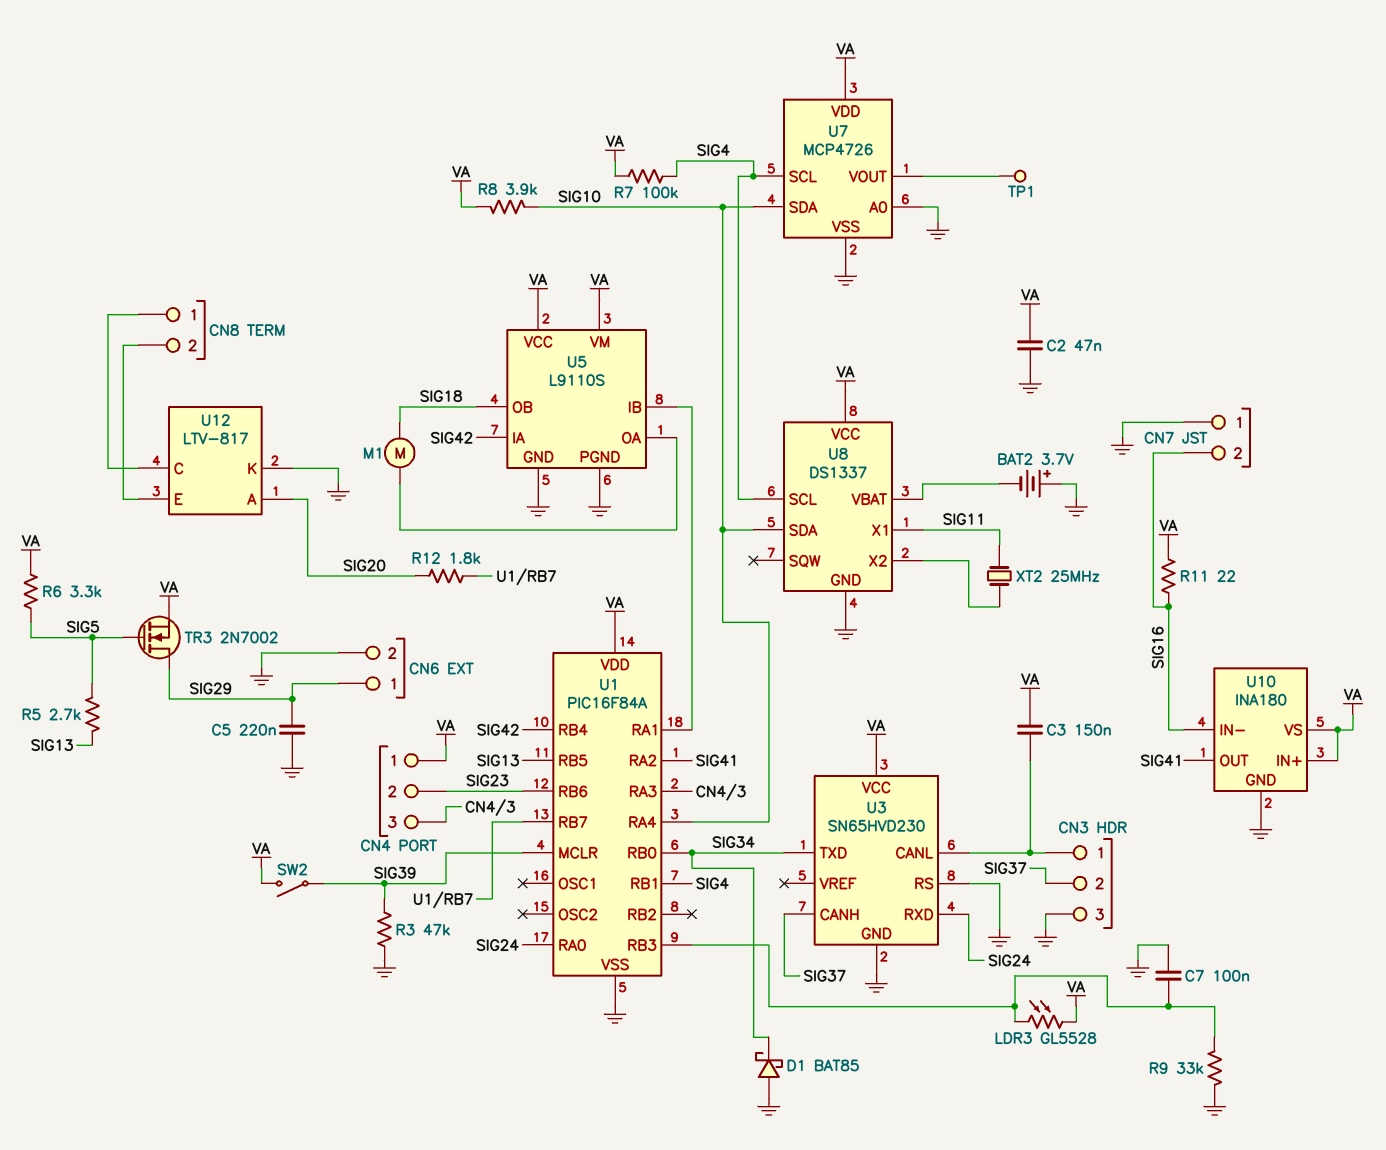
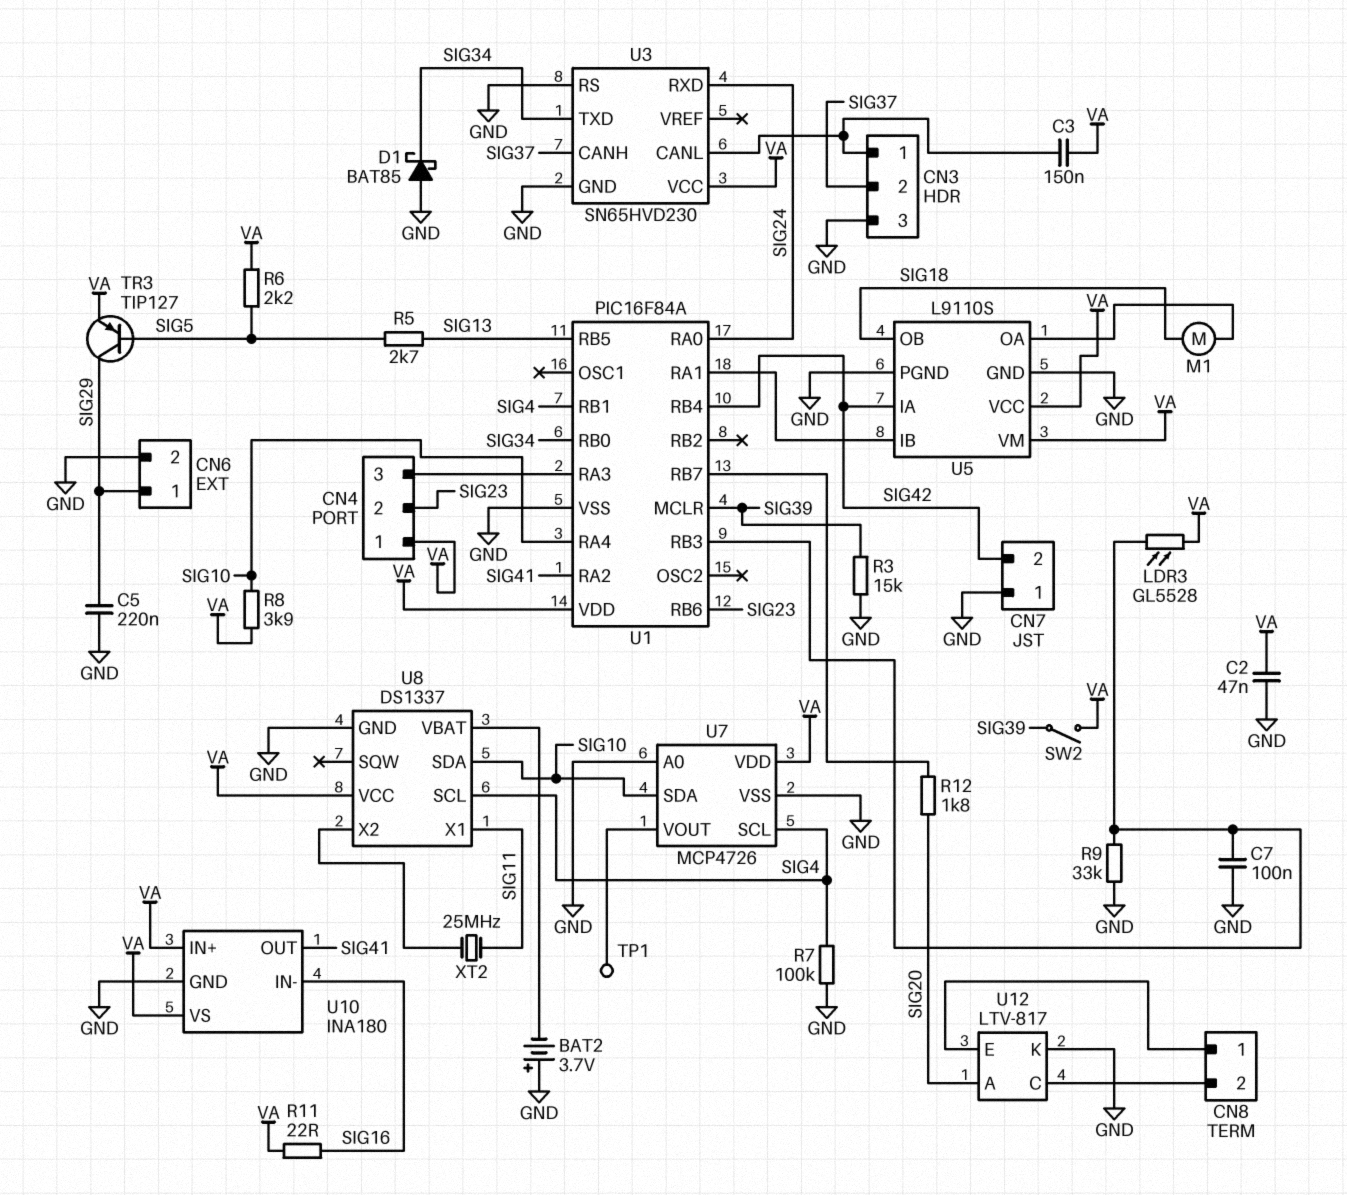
CN7 pin 2: SIG16 -> SIG42
R3: 47k (GND, SIG39) -> 15k (GND, SIG39)
R6: 3.3k (SIG5, VA) -> 2.2k (SIG5, VA)
R7: 100k (SIG4, VA) -> 100k (GND, SIG4)
TR3: NMOS 2N7002 (G SIG5, D SIG29, S VA) -> PNP TIP127 (B SIG5, C SIG29, E VA)
U12 pin C: CN8/1 -> CN8/2
U12 pin E: CN8/2 -> CN8/1

